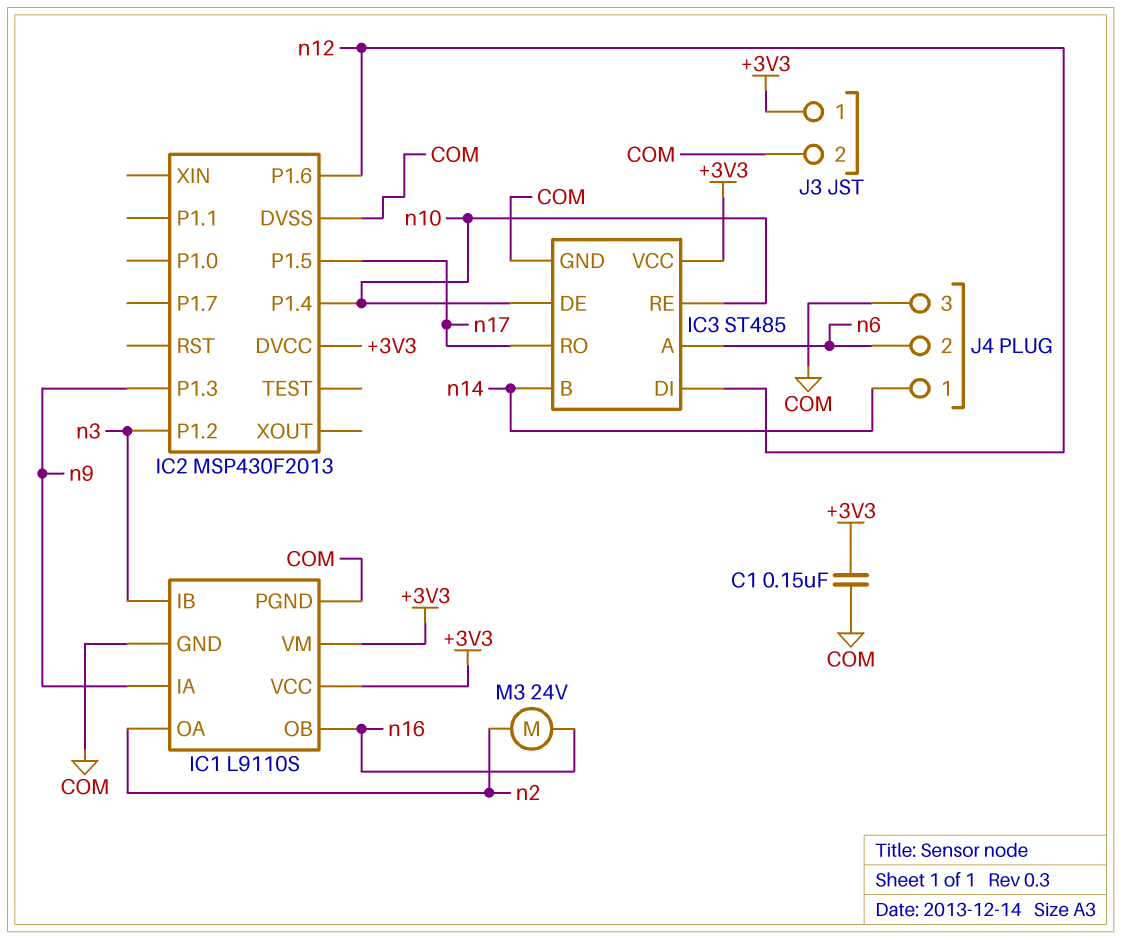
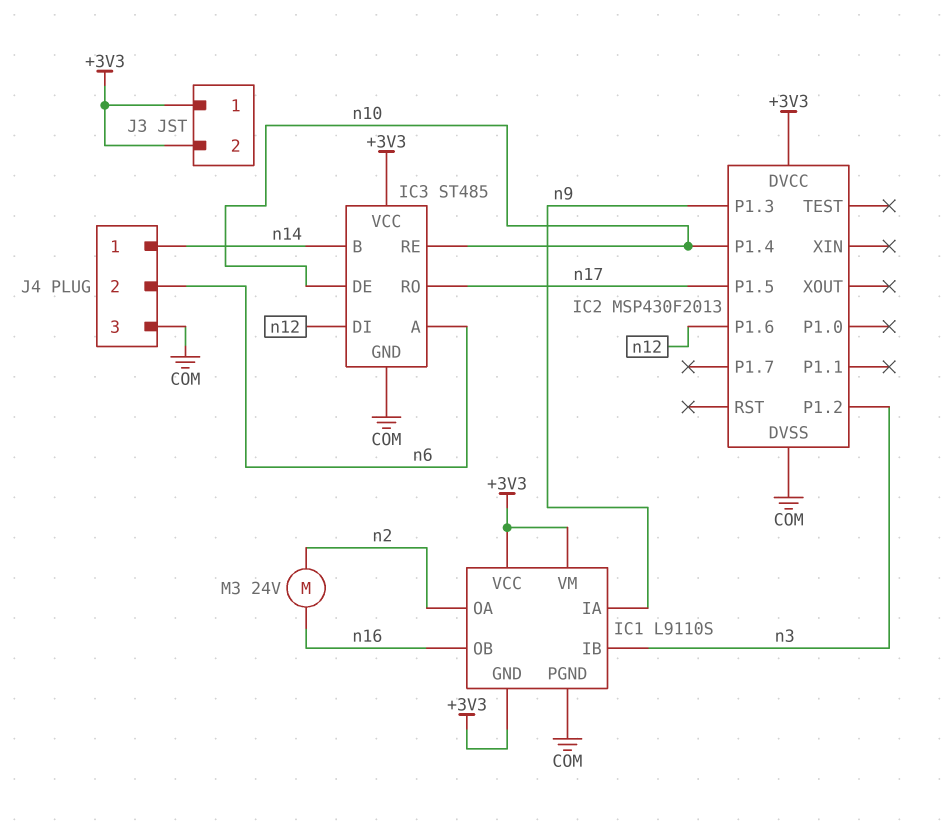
C1: 150nF (+3V3, COM) -> none
IC1 pin GND: COM -> +3V3
J3 pin 2: COM -> +3V3

